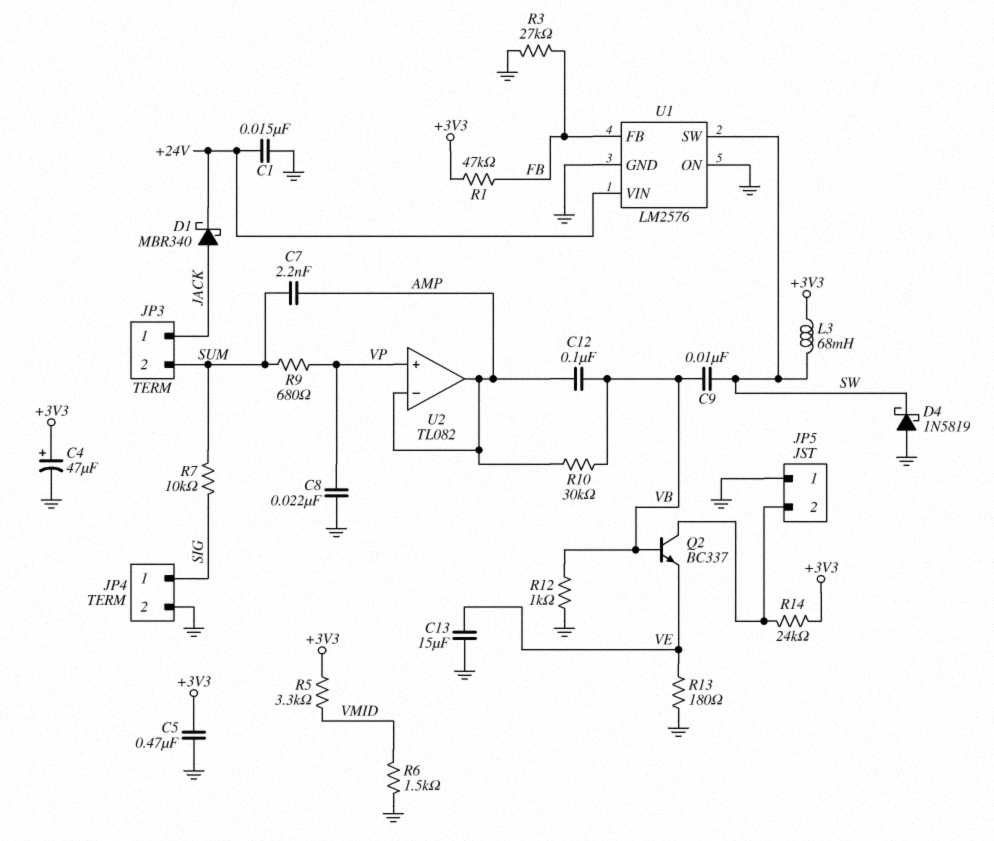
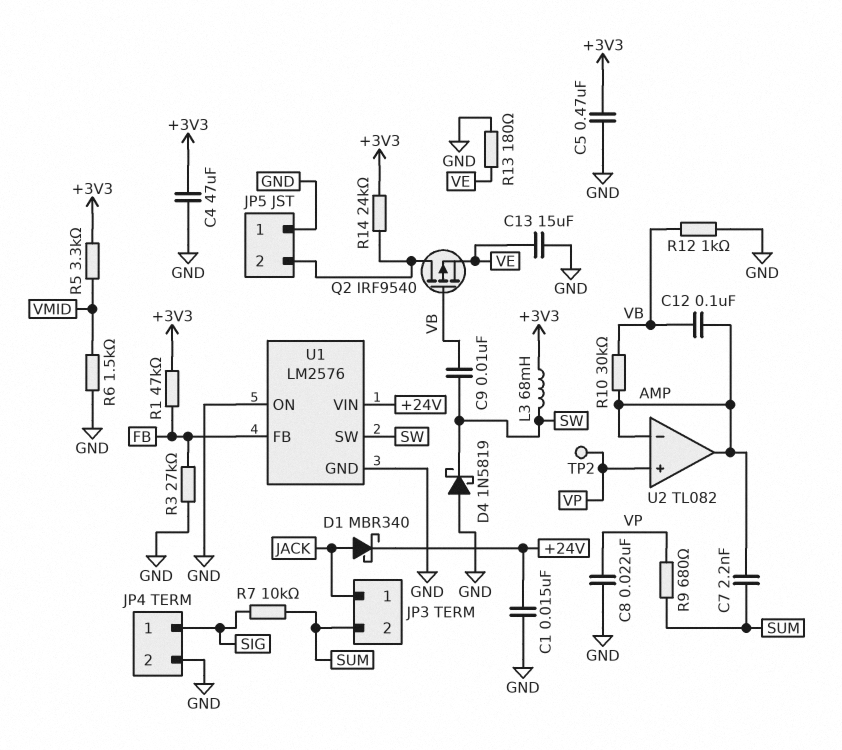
C4: 47uF (plus +3V3, minus GND) -> 47uF (+3V3, GND)
Q2: NPN BC337 (B VB, C JP5/2, E VE) -> PMOS IRF9540 (G VB, D JP5/2, S VE)
TP2: none -> test point (VP)

